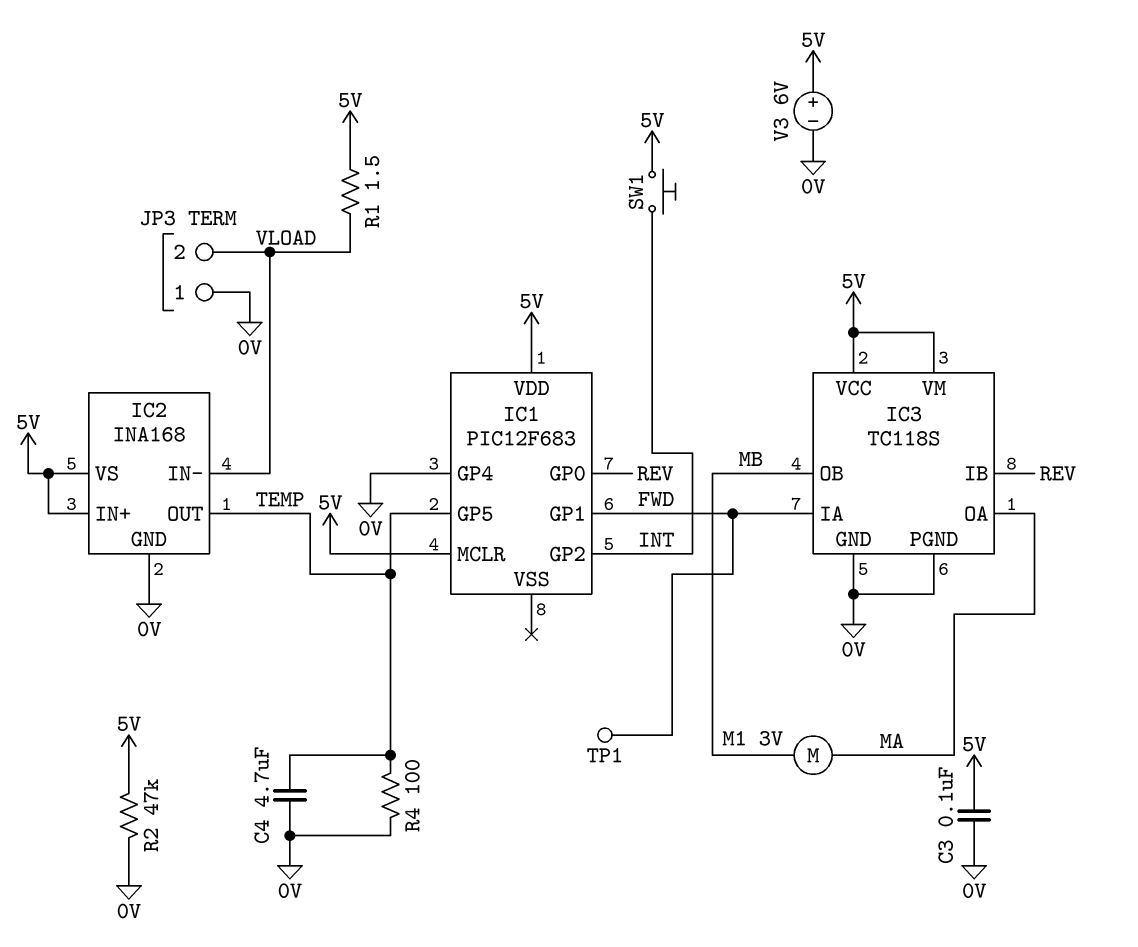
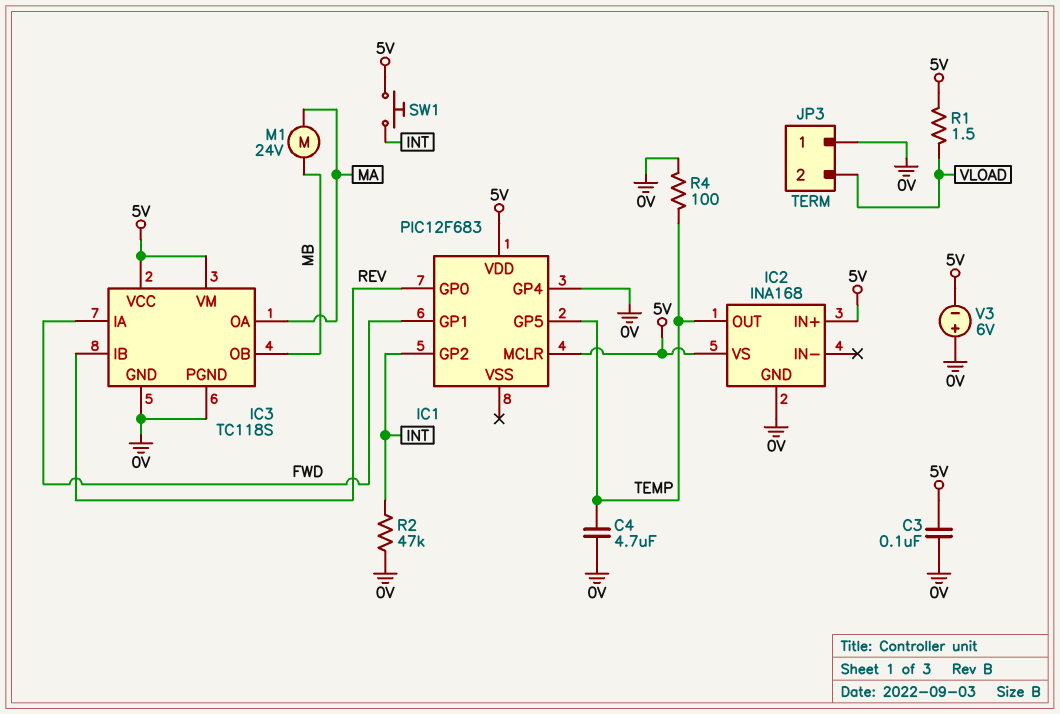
IC2 pin IN-: VLOAD -> none
M1: motor 3V (MA, MB) -> motor 24V (MA, MB)
R2: 47k (0V, 5V) -> 47k (0V, INT)
TP1: test point (FWD) -> none
V3: 6V (plus 5V, minus 0V) -> 6V (plus 0V, minus 5V)

